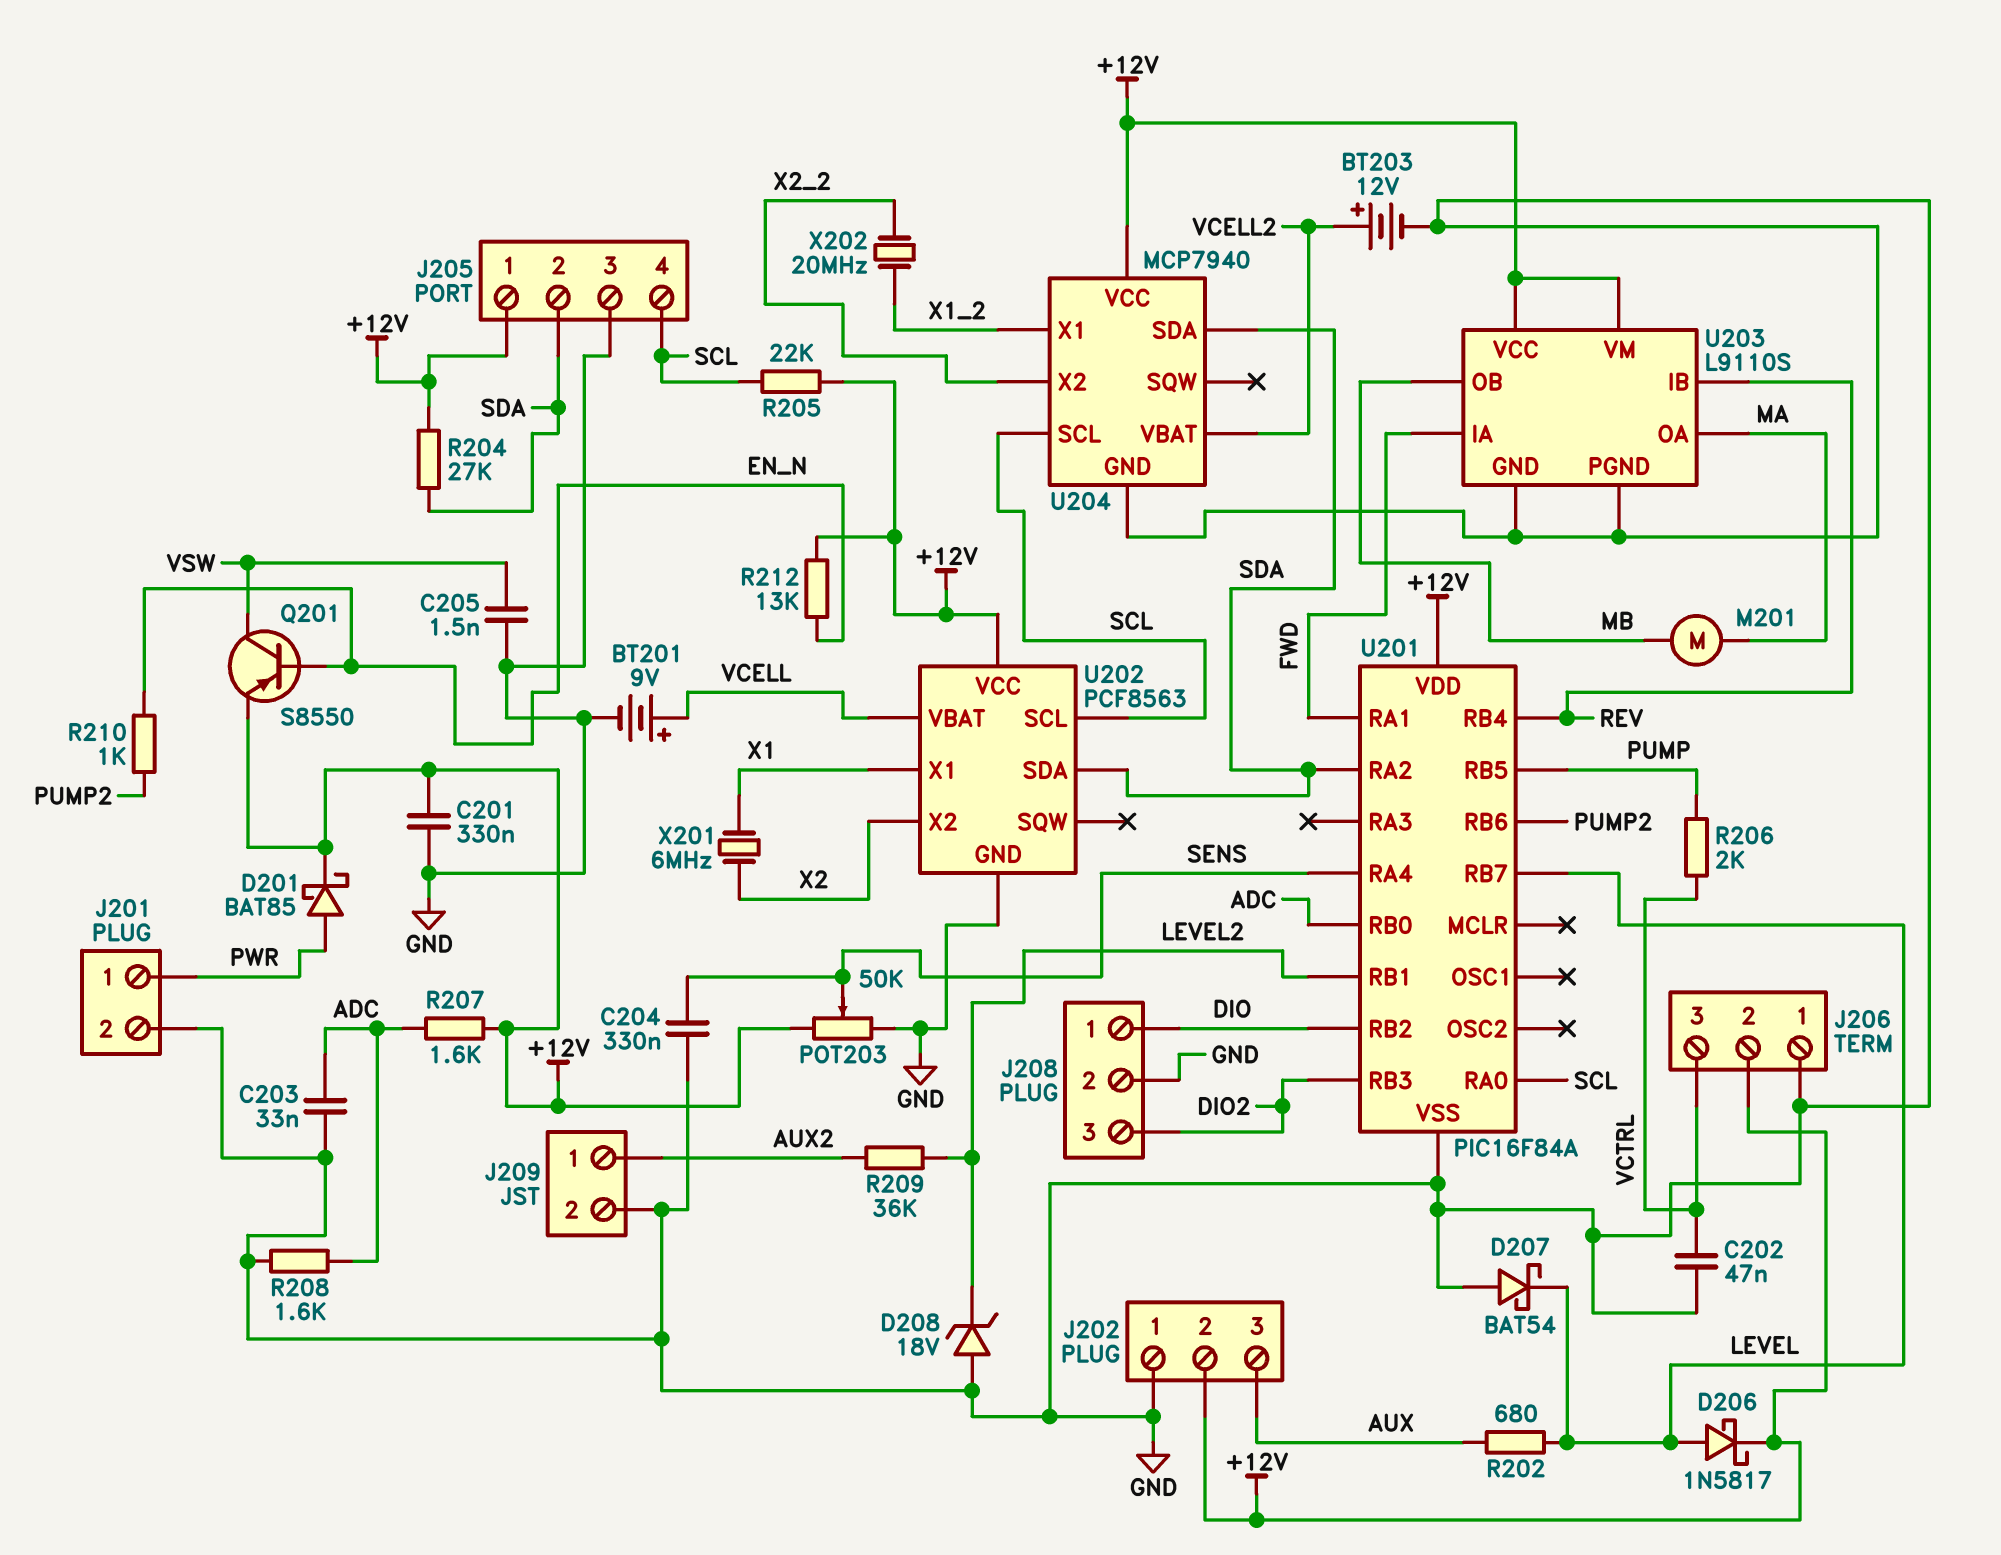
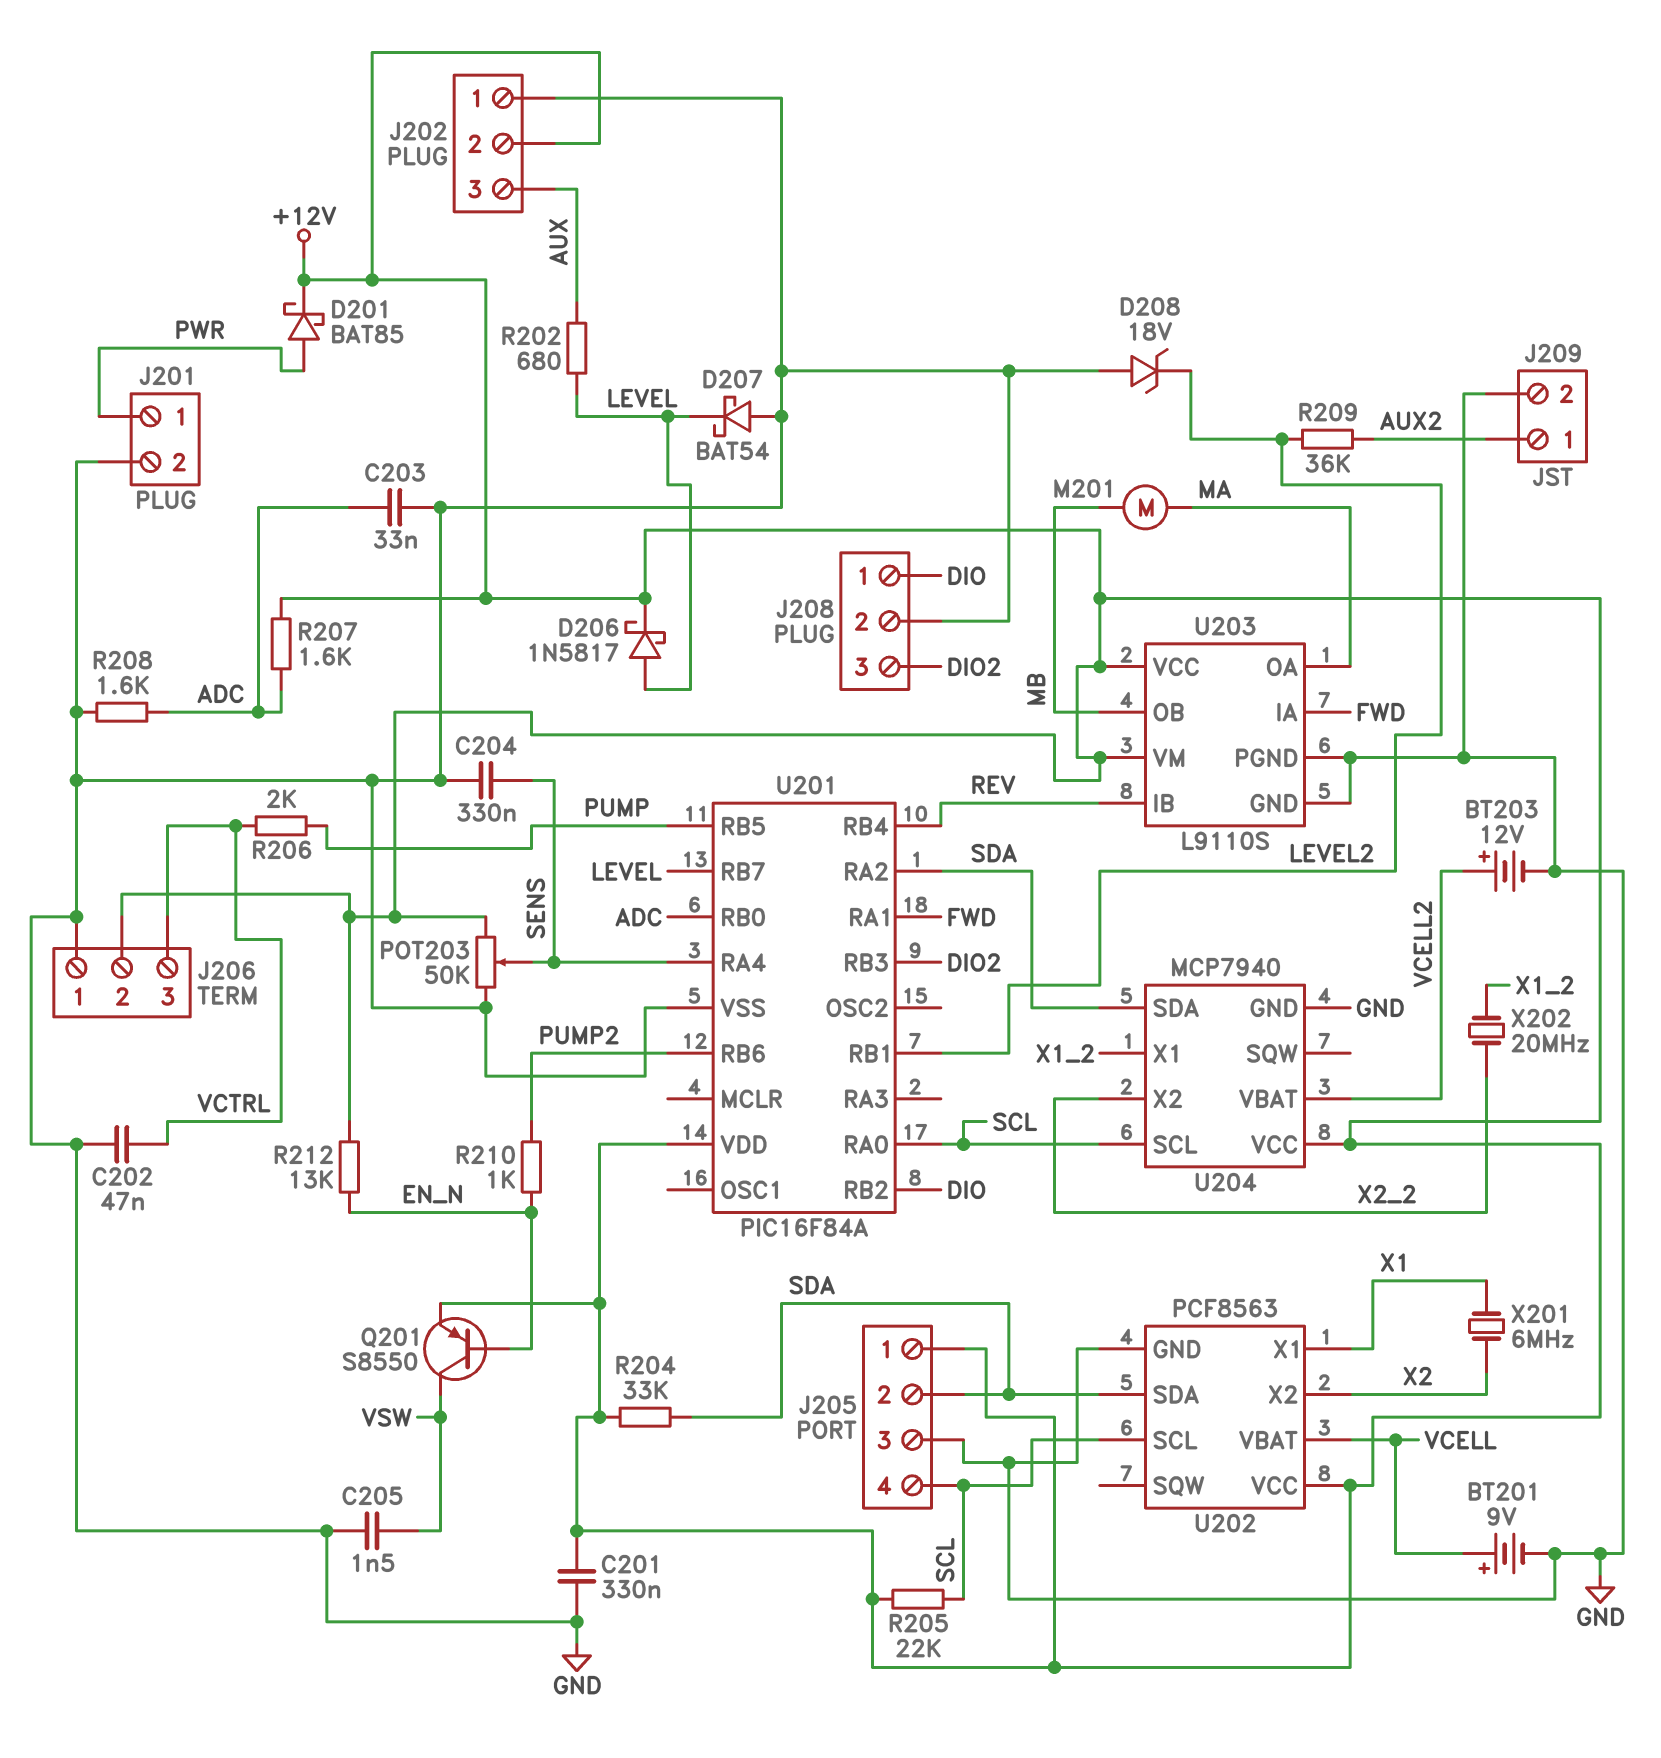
R204: 27k (+12V, SDA) -> 33k (+12V, SDA)

